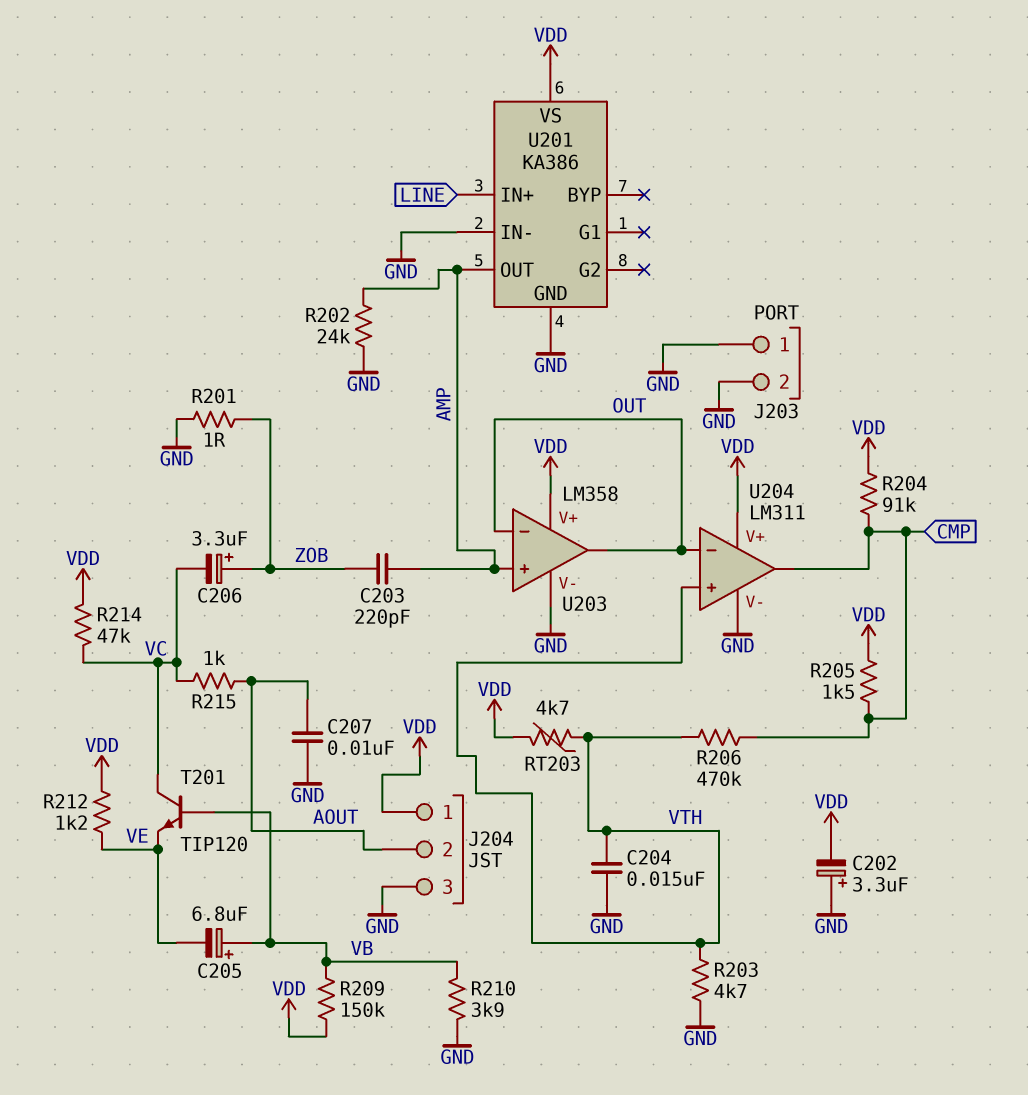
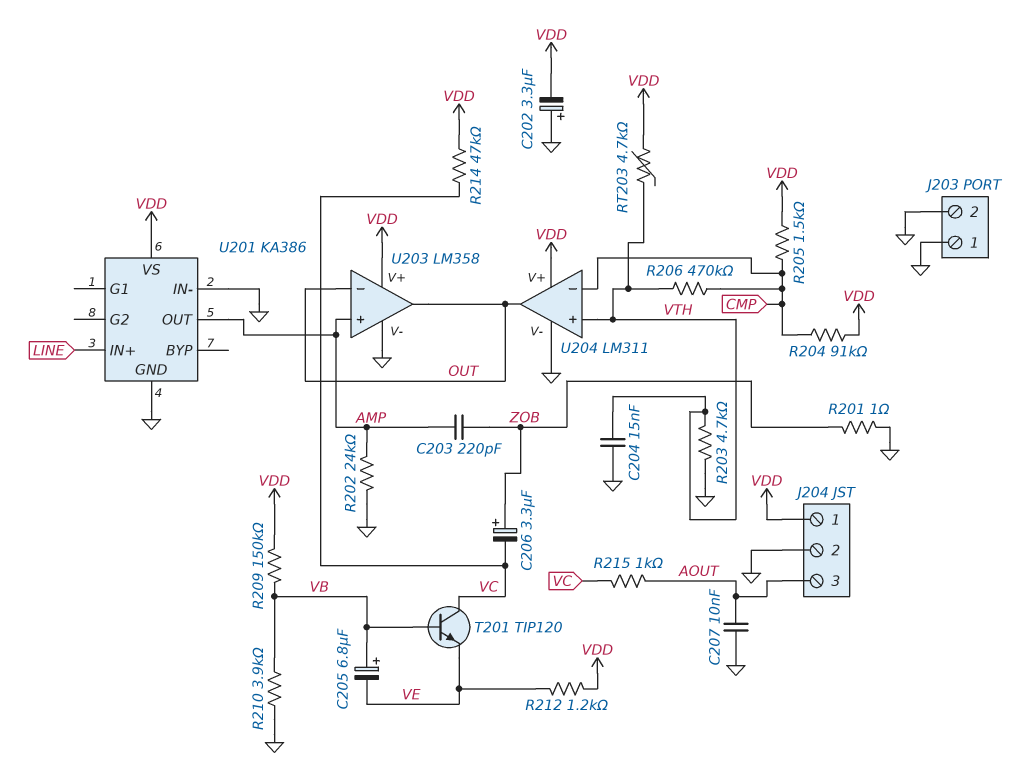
J204 pin 2: AOUT -> GND
J204 pin 3: GND -> AOUT
U204 pin in-: OUT -> CMP
U204 pin out: CMP -> OUT

